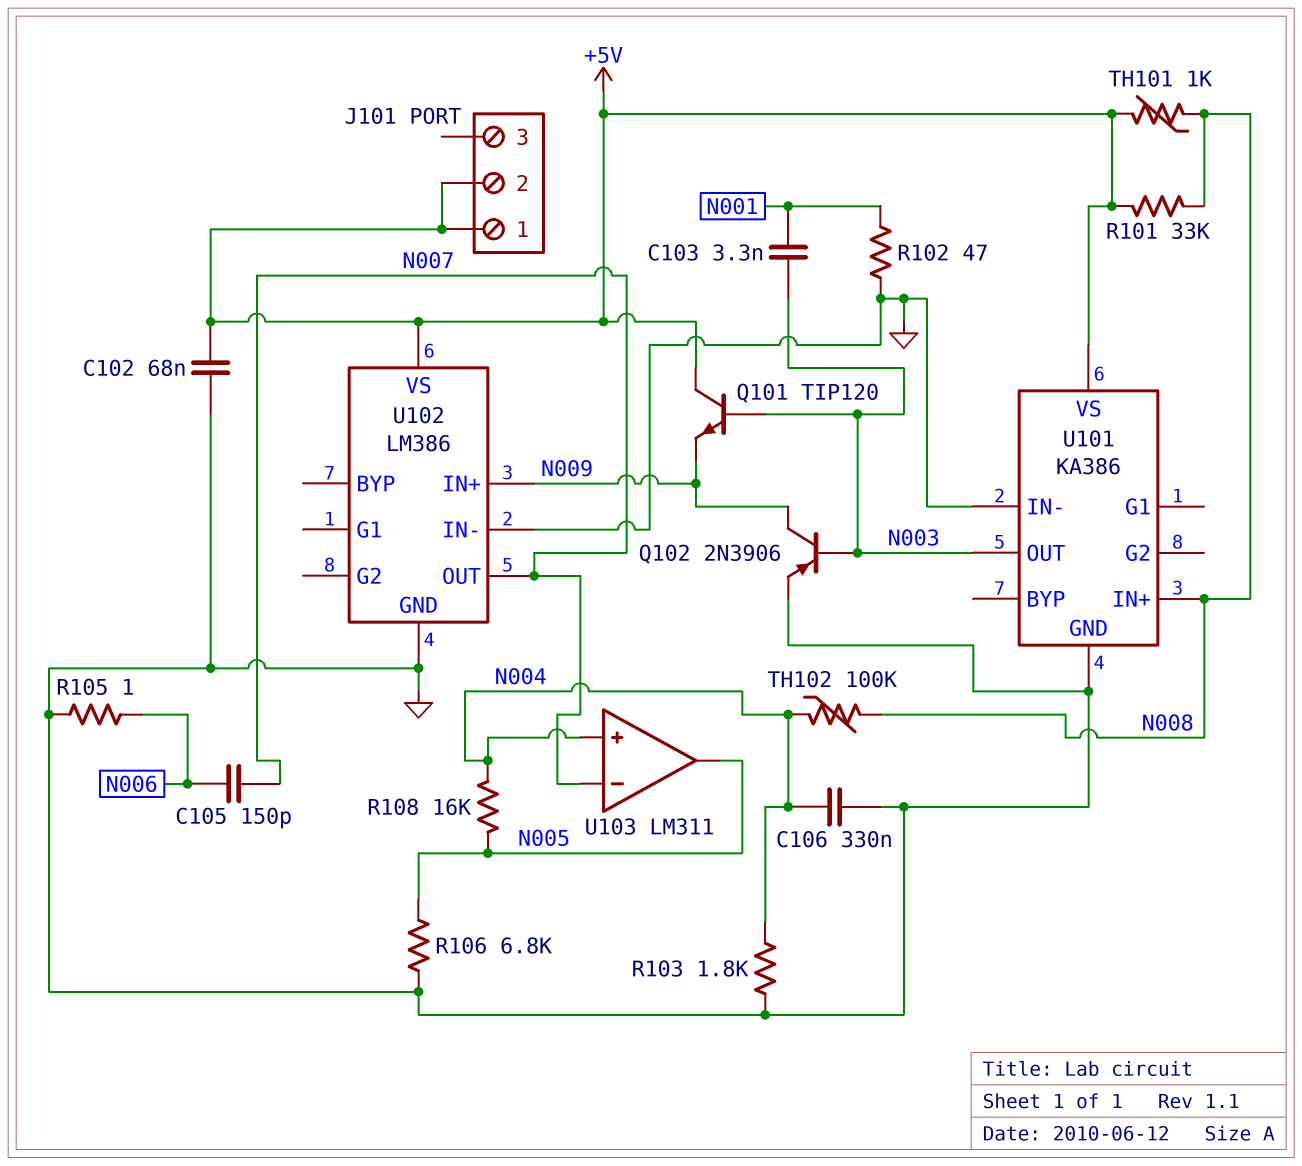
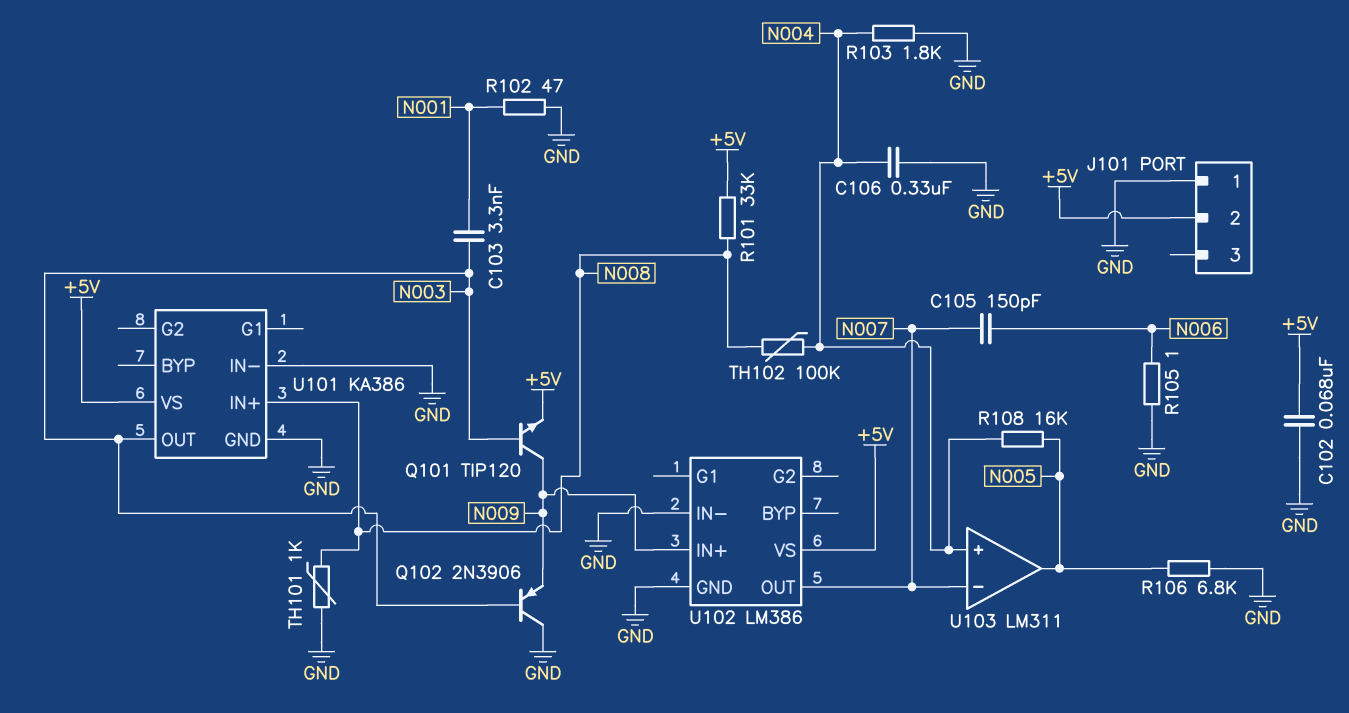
J101 pin 1: +5V -> GND
Q101: NPN TIP120 (B N003, C +5V, E N009) -> NPN TIP120 (B N003, C N009, E +5V)
Q102: PNP 2N3906 (B N003, C N009, E GND) -> PNP 2N3906 (B N003, C GND, E N009)
TH101: 1k (+5V, N008) -> 1k (GND, N008)

